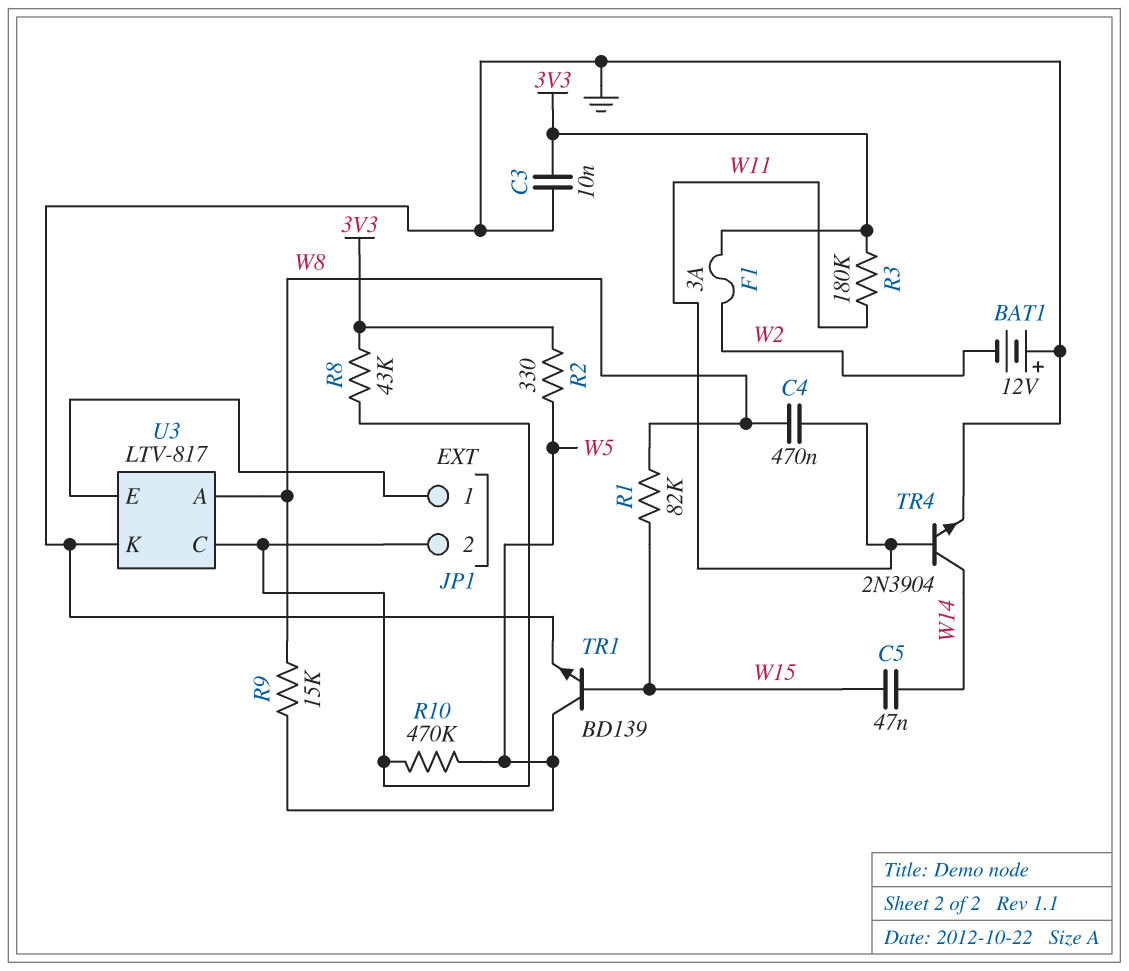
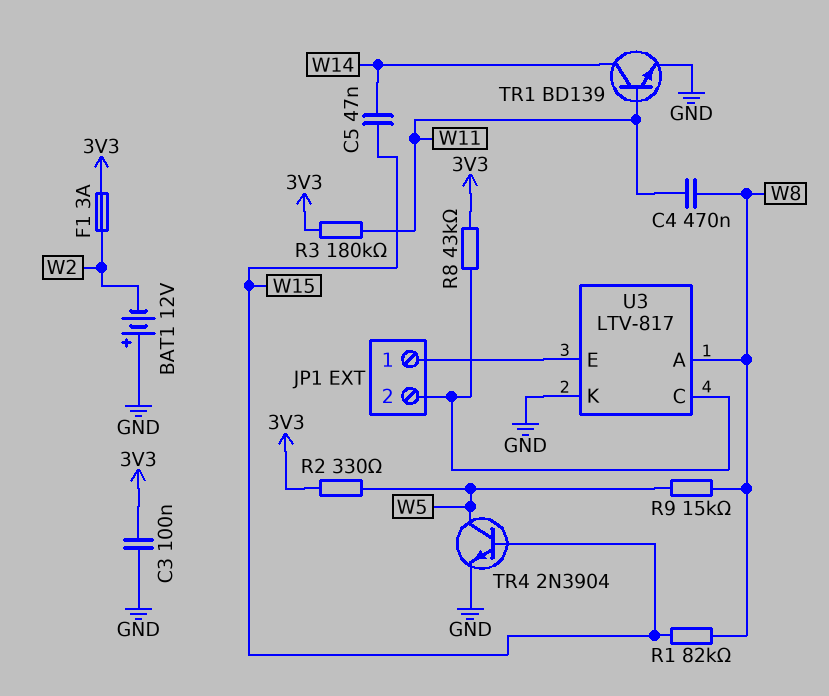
C3: 10nF (3V3, GND) -> 100nF (3V3, GND)
R10: 470k (JP1/2, W5) -> none
TR1: NPN BD139 (B W15, C W5, E GND) -> NPN BD139 (B W11, C W14, E GND)
TR4: NPN 2N3904 (B W11, C W14, E GND) -> NPN 2N3904 (B W15, C W5, E GND)

